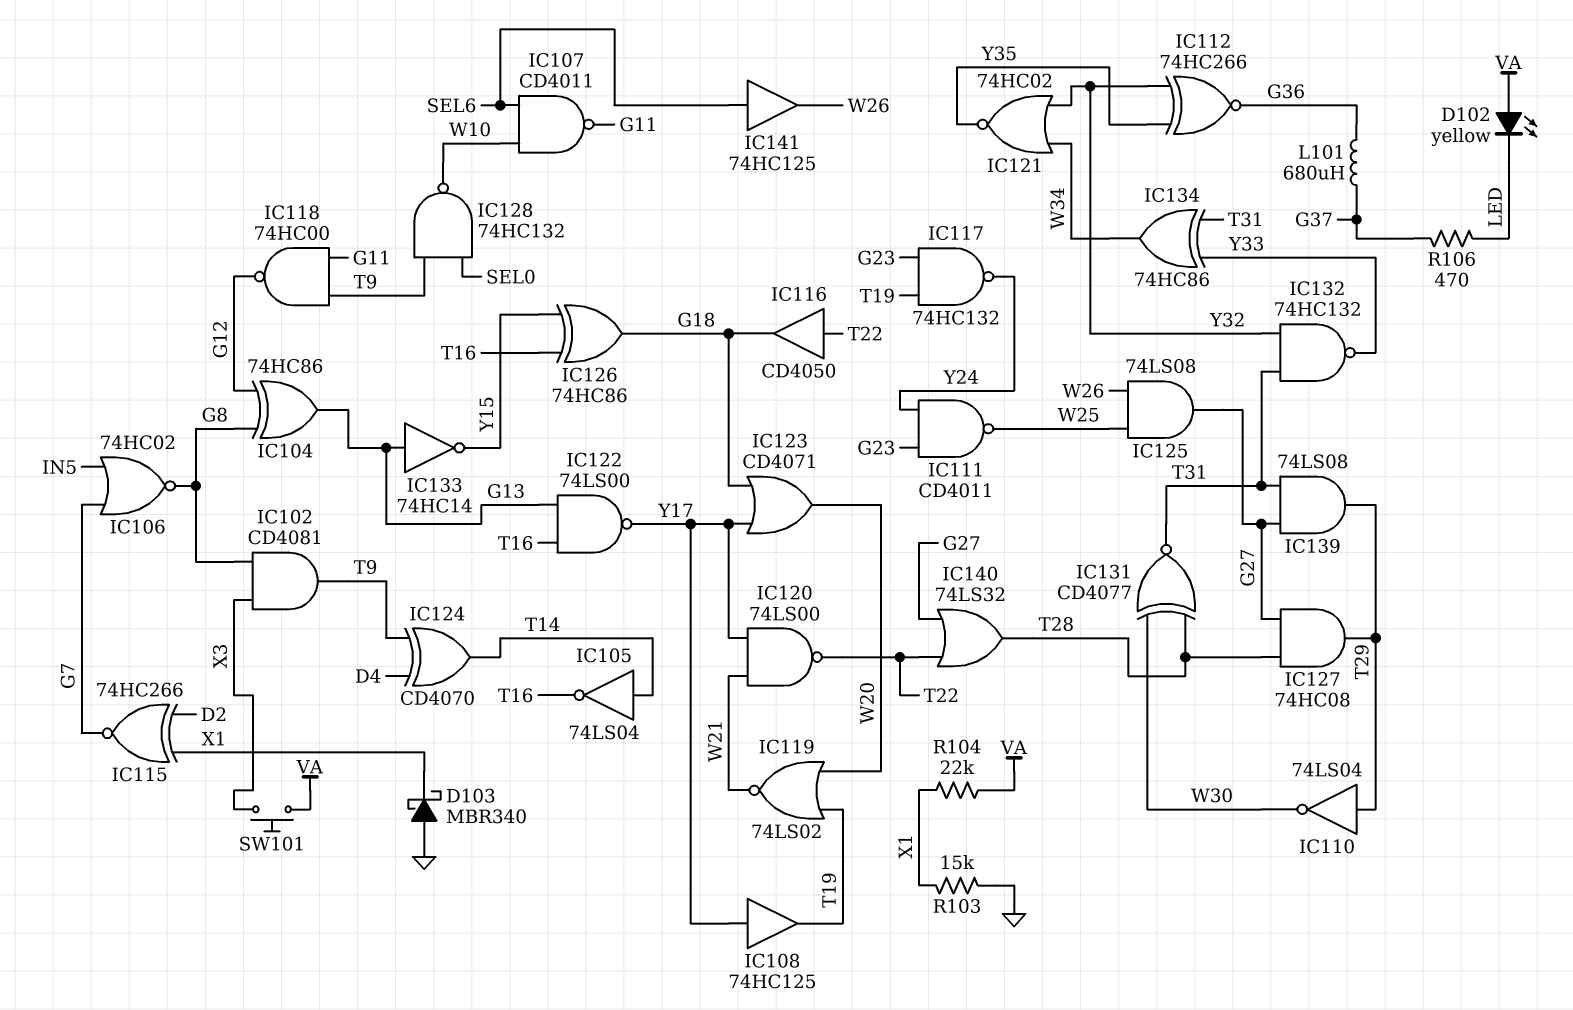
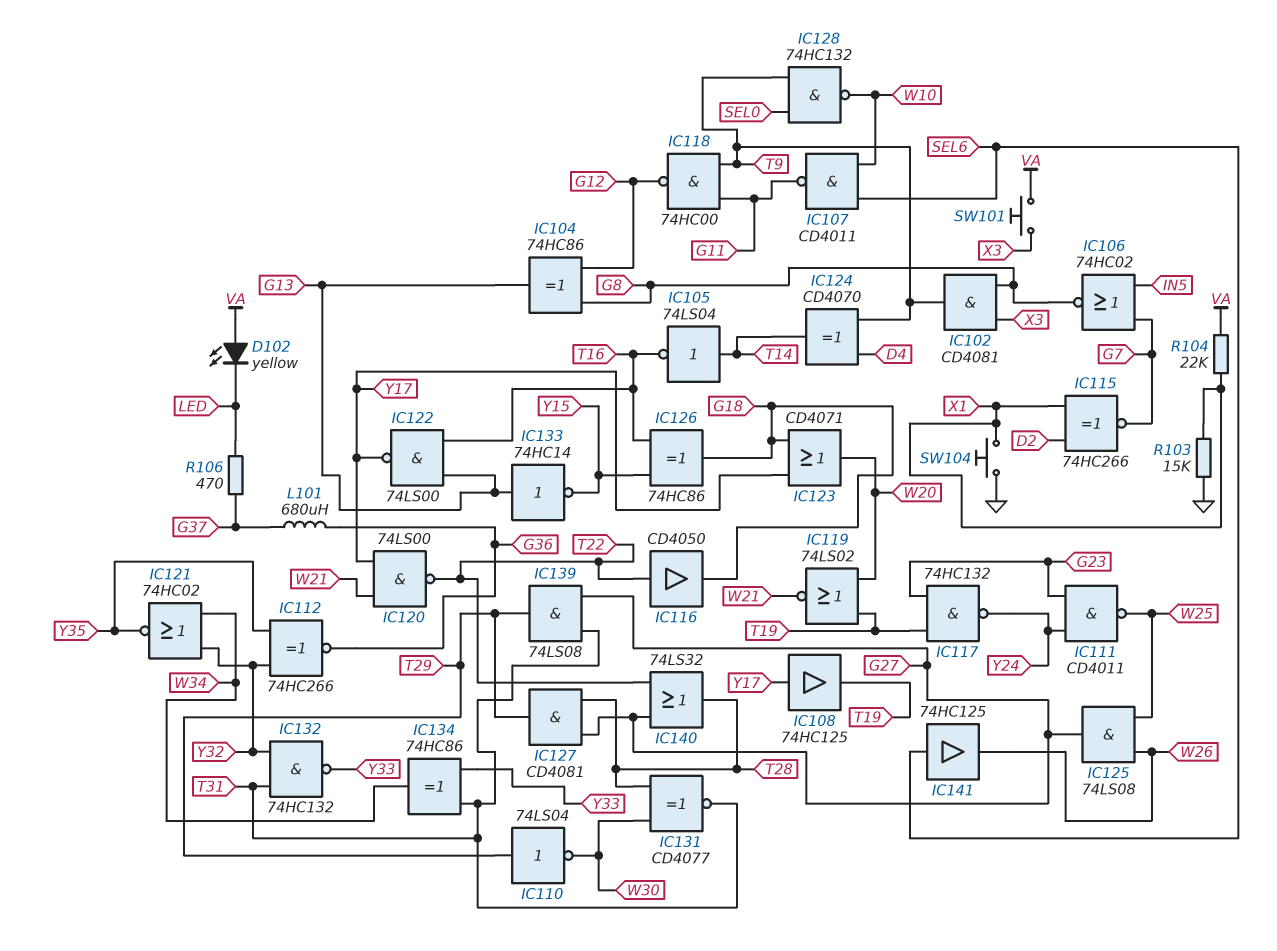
D103: schottky MBR340 (A GND, K X1) -> none
IC127: AND 74HC08 (in G27, in T28, out T29) -> AND CD4081 (in G27, in T28, out T29)
SW104: none -> button (GND, X1)

